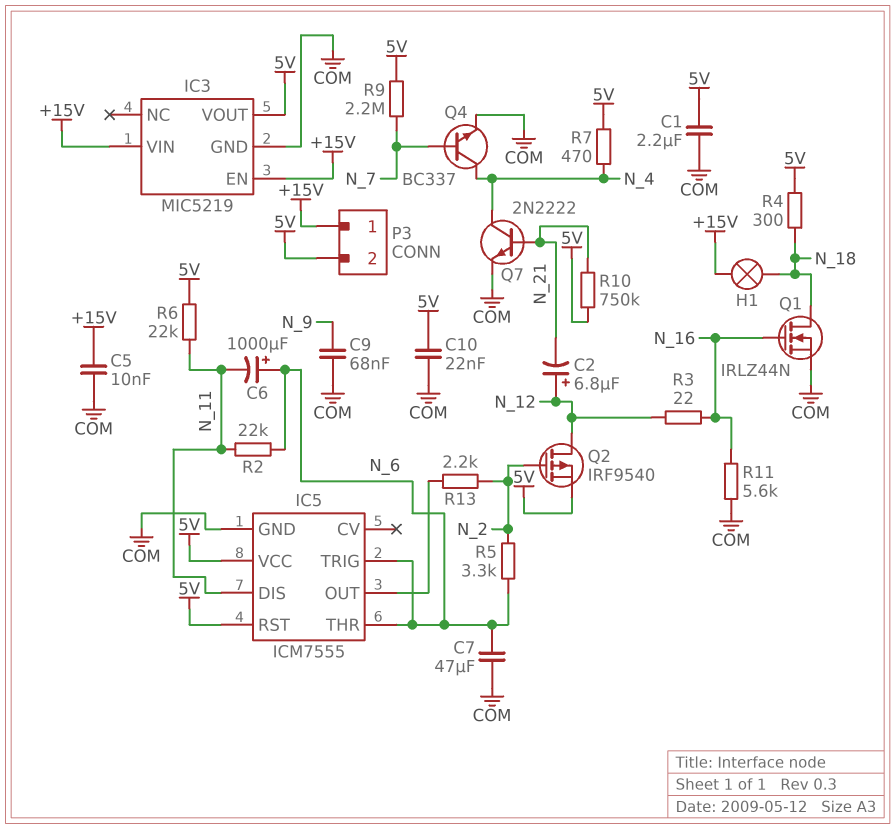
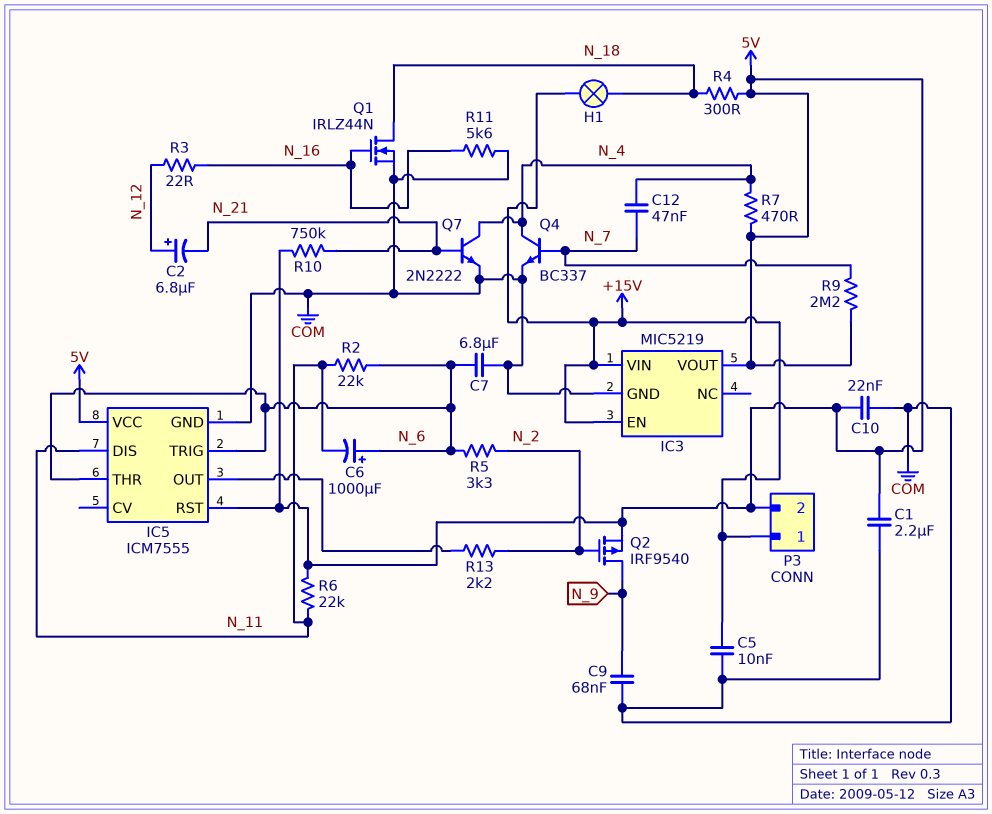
C7: 47uF (COM, N_6) -> 6.8uF (COM, N_6)
C12: none -> 47nF (N_4, N_7)
Q2: PMOS IRF9540 (G N_2, D N_12, S 5V) -> PMOS IRF9540 (G N_2, D N_9, S 5V)

